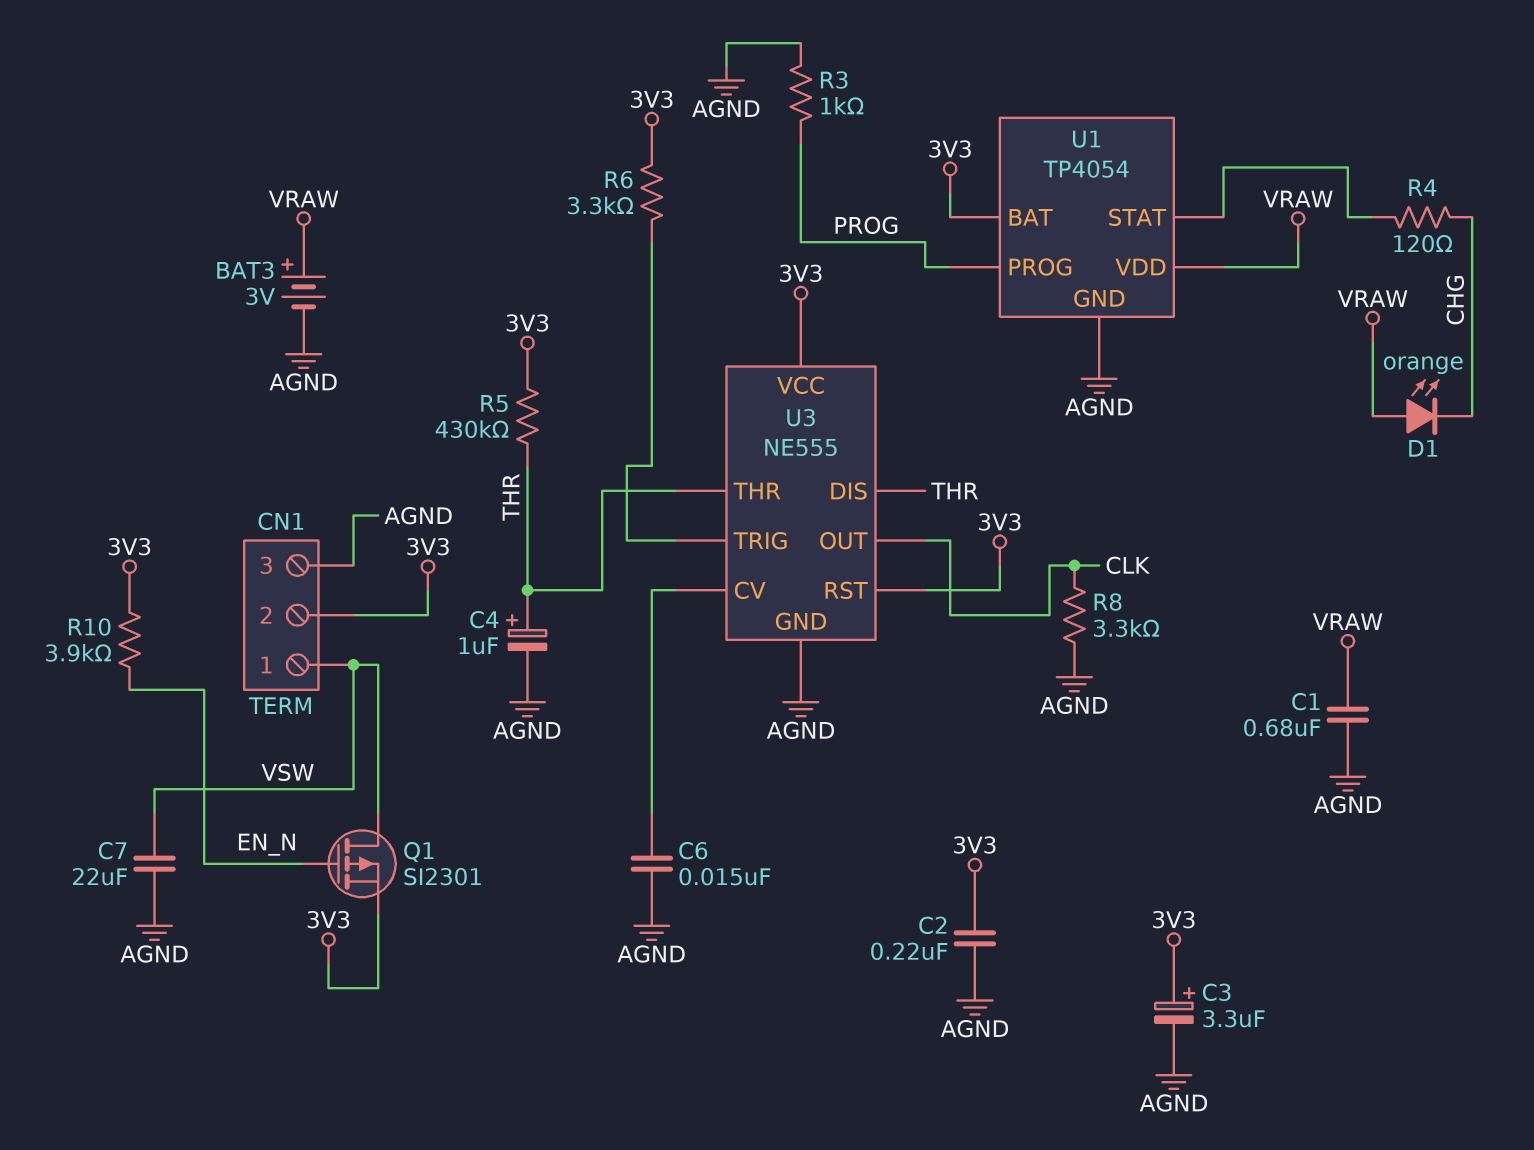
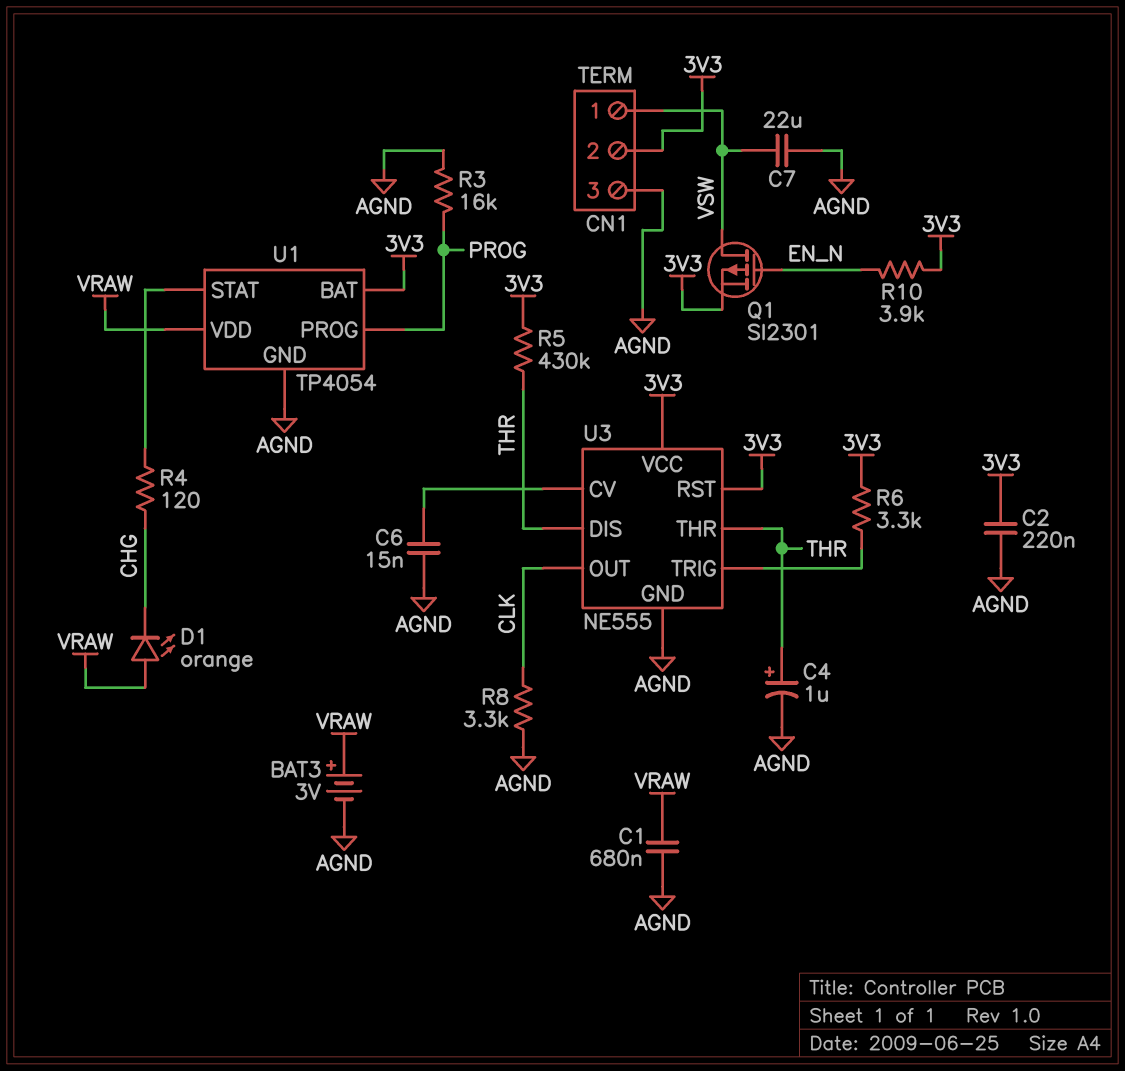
C3: 3.3uF (plus 3V3, minus AGND) -> none
R3: 1k (AGND, PROG) -> 16k (AGND, PROG)

